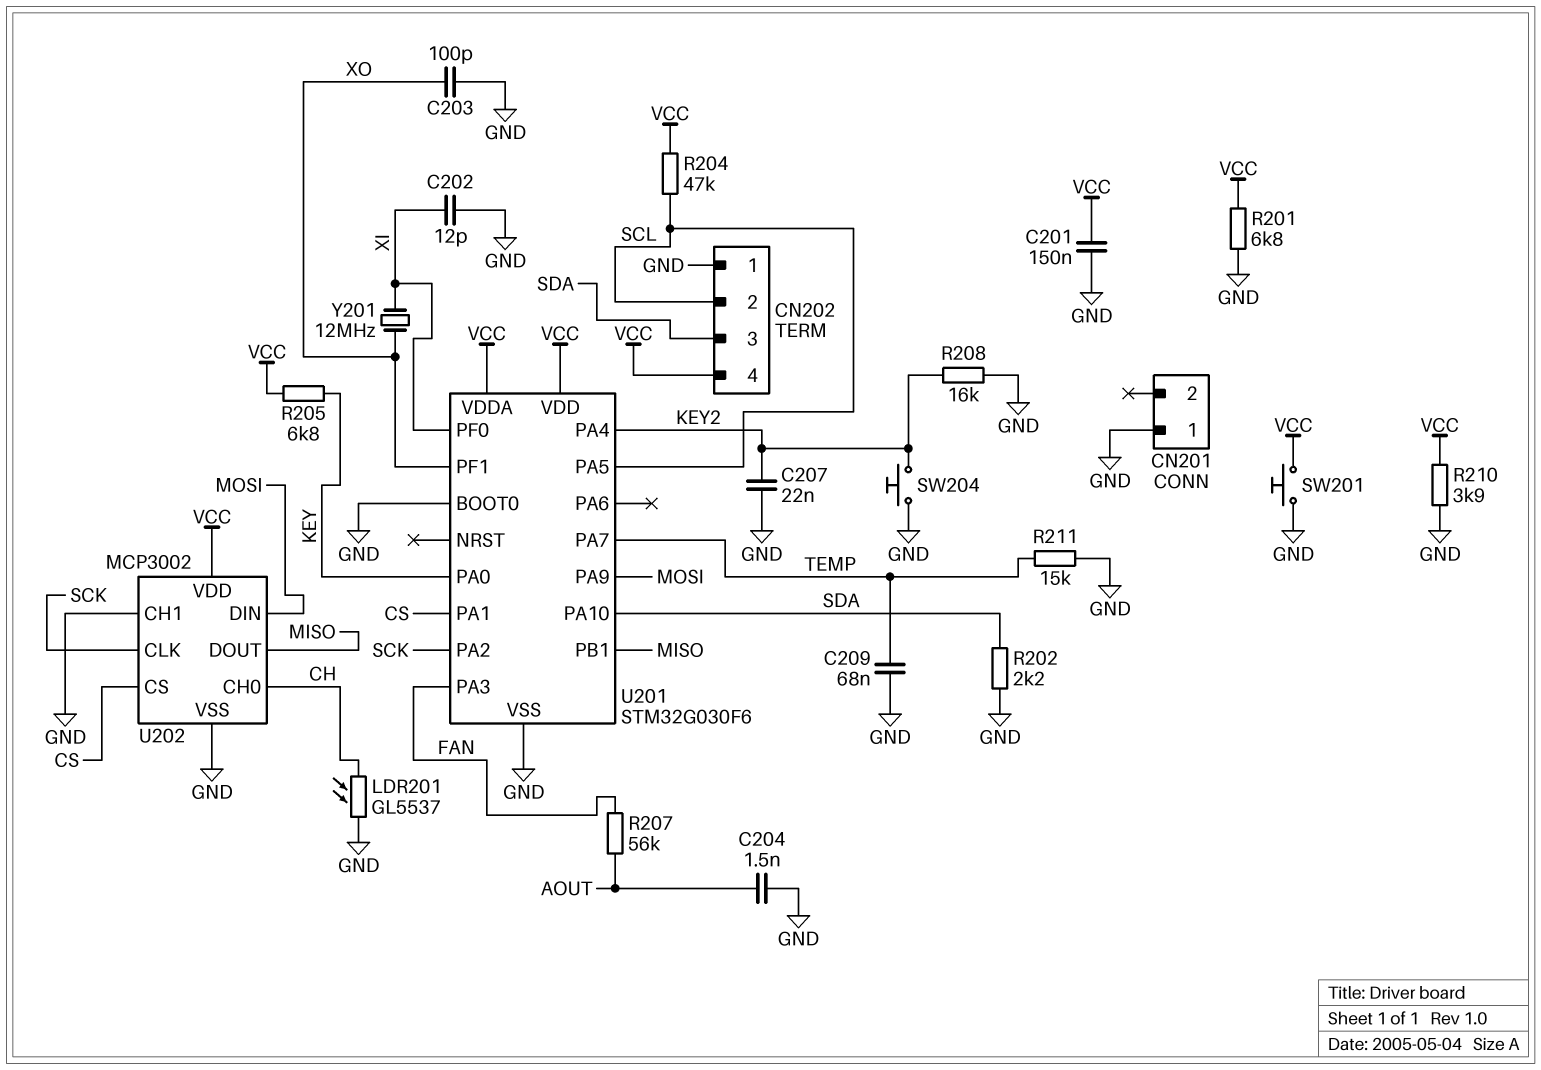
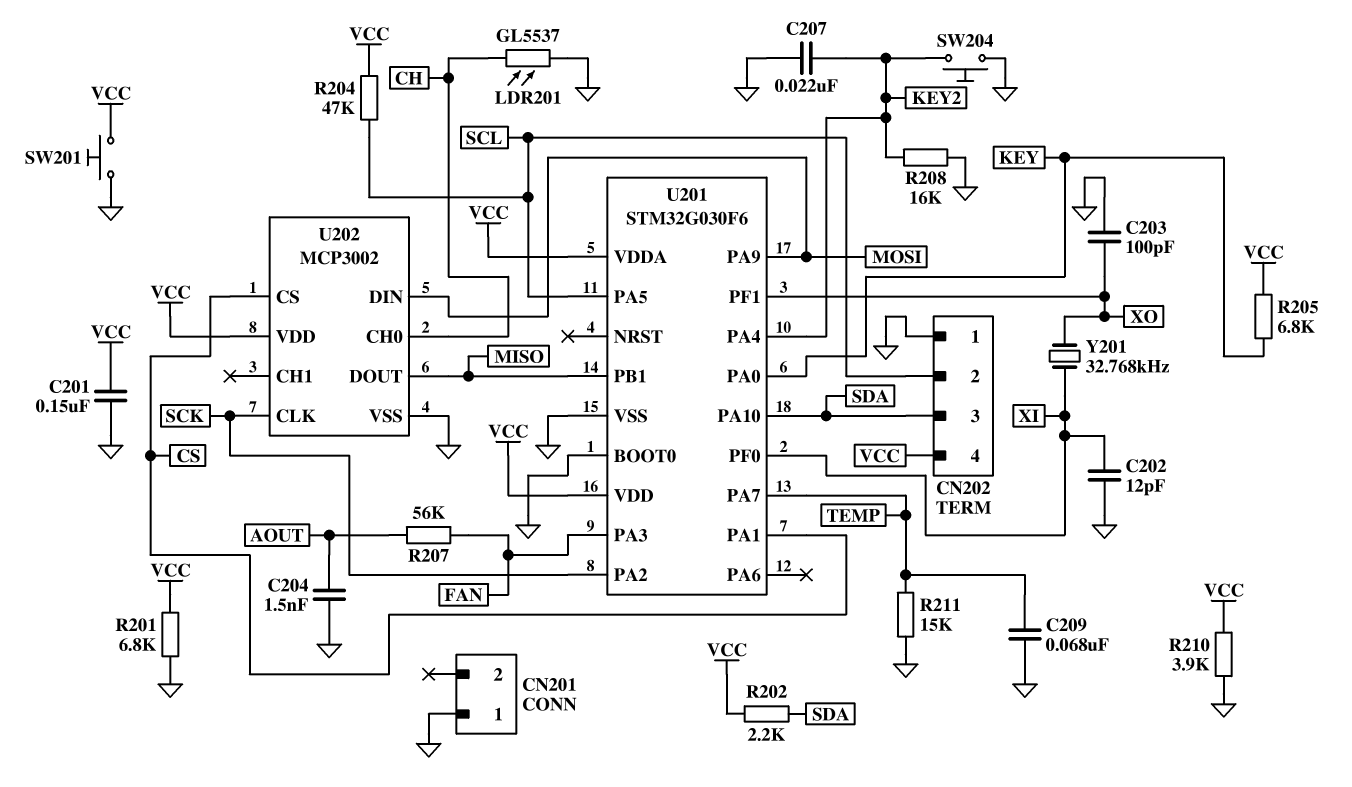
R202: 2.2k (GND, SDA) -> 2.2k (SDA, VCC)
U202 pin CH1: GND -> none
Y201: 12MHz (XI, XO) -> 32.768kHz (XI, XO)

